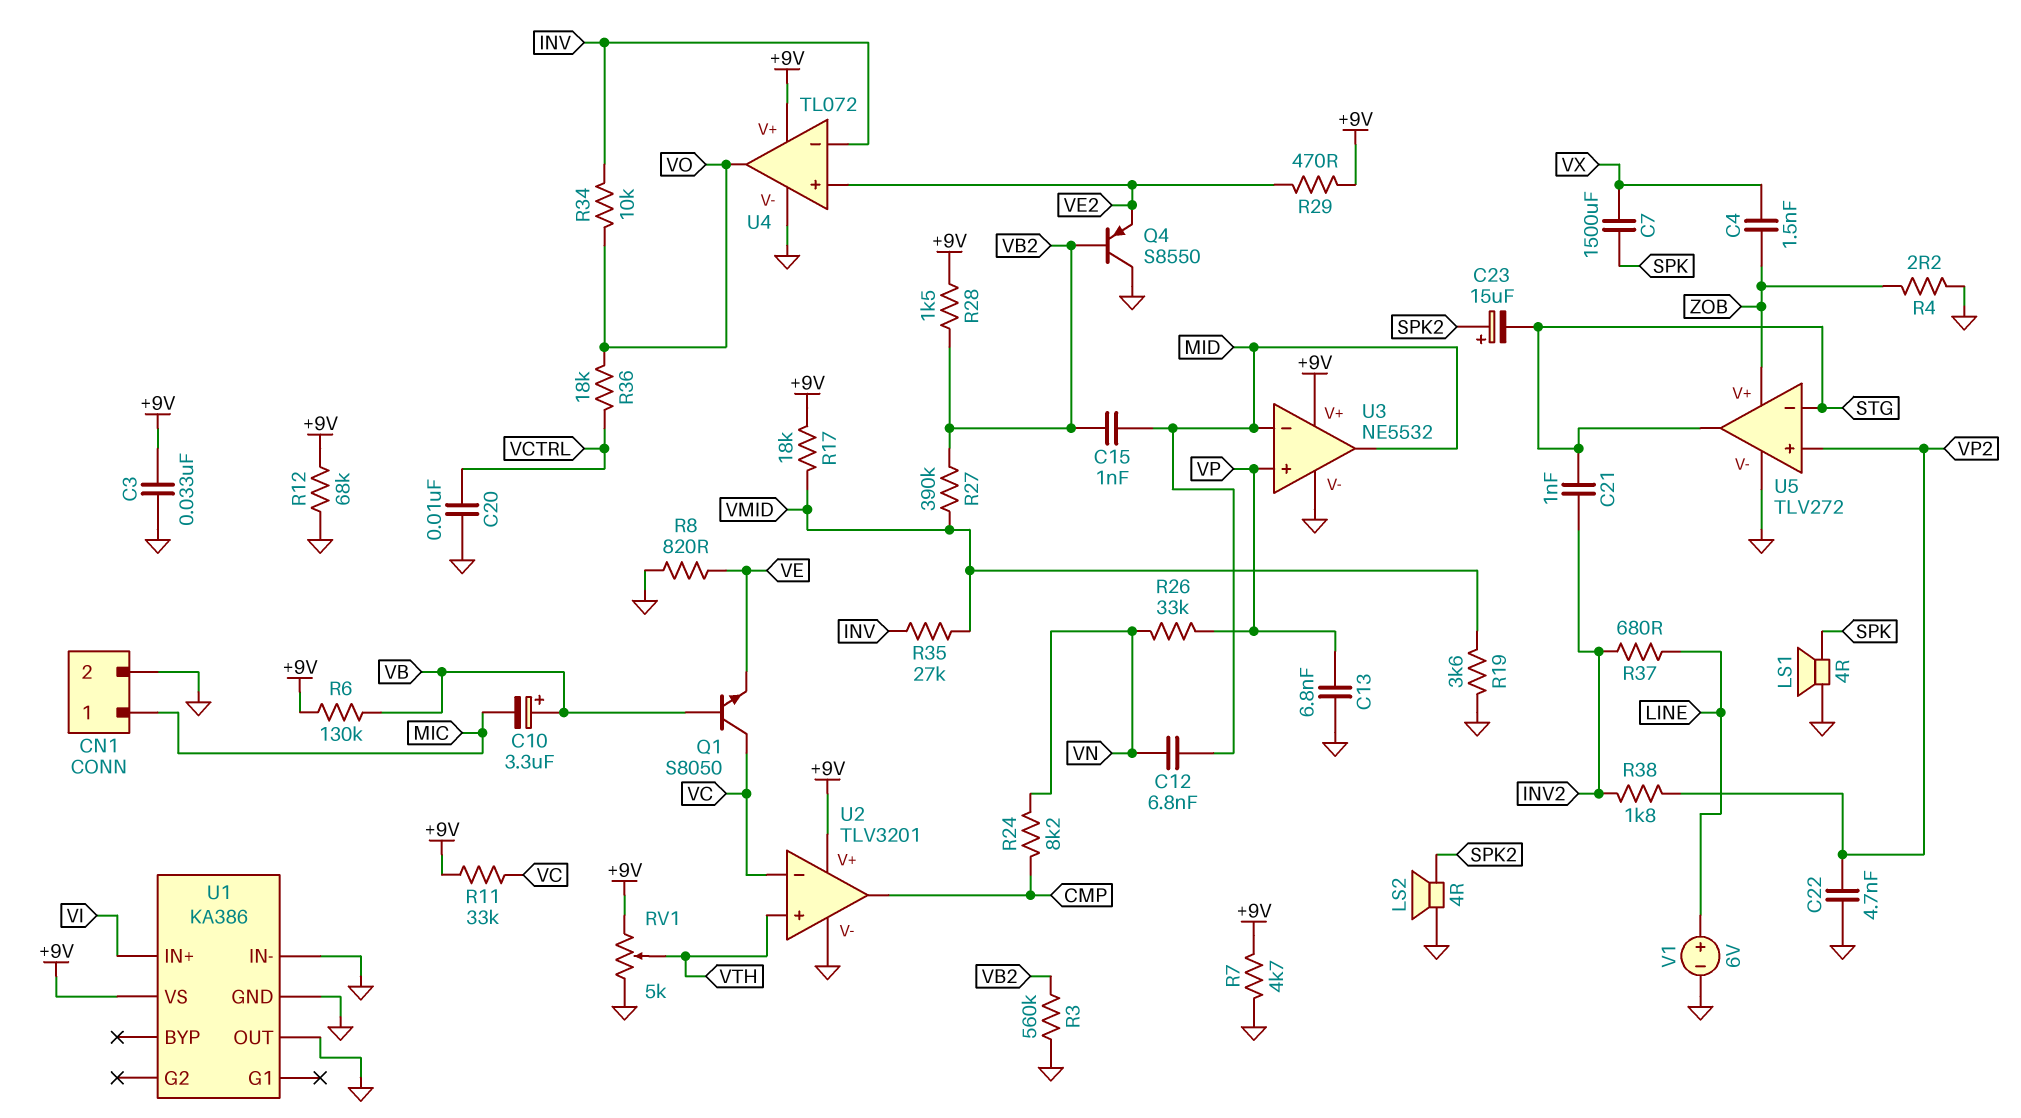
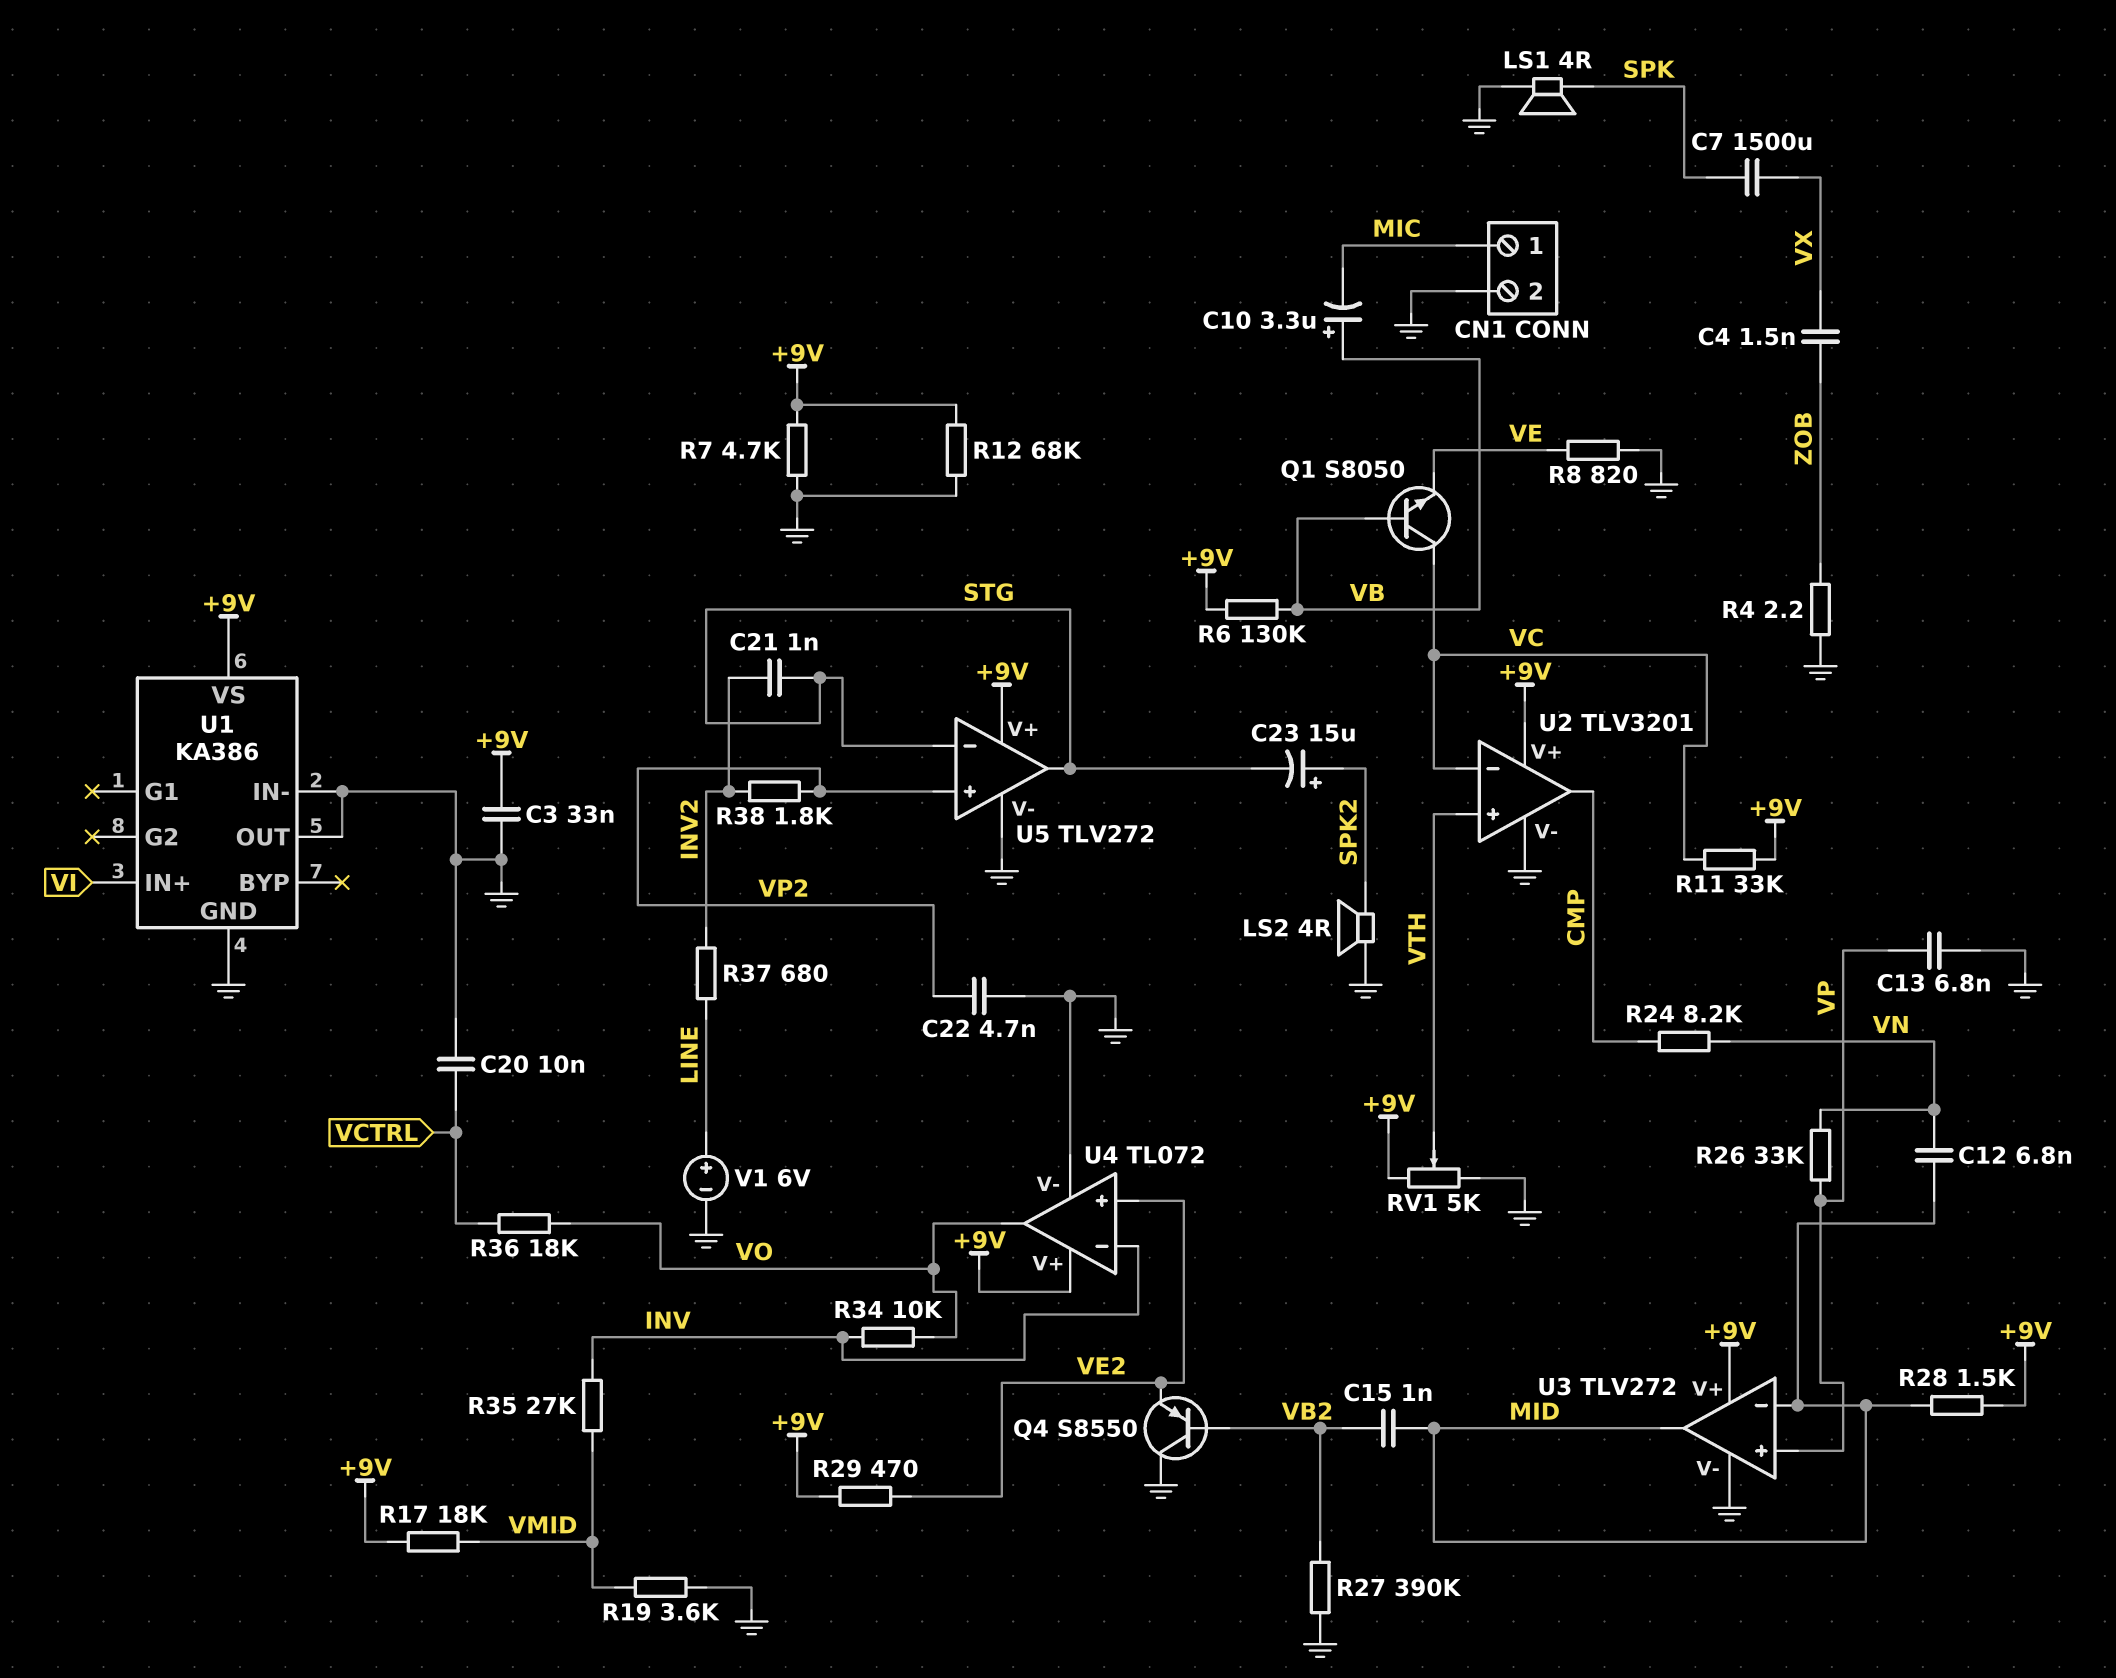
R3: 560k (GND, VB2) -> none
R27: 390k (VB2, VMID) -> 390k (GND, VB2)
R28: 1.5k (+9V, VB2) -> 1.5k (+9V, MID)
U3: NE5532 -> TLV272
U5 pin V+: ZOB -> +9V

